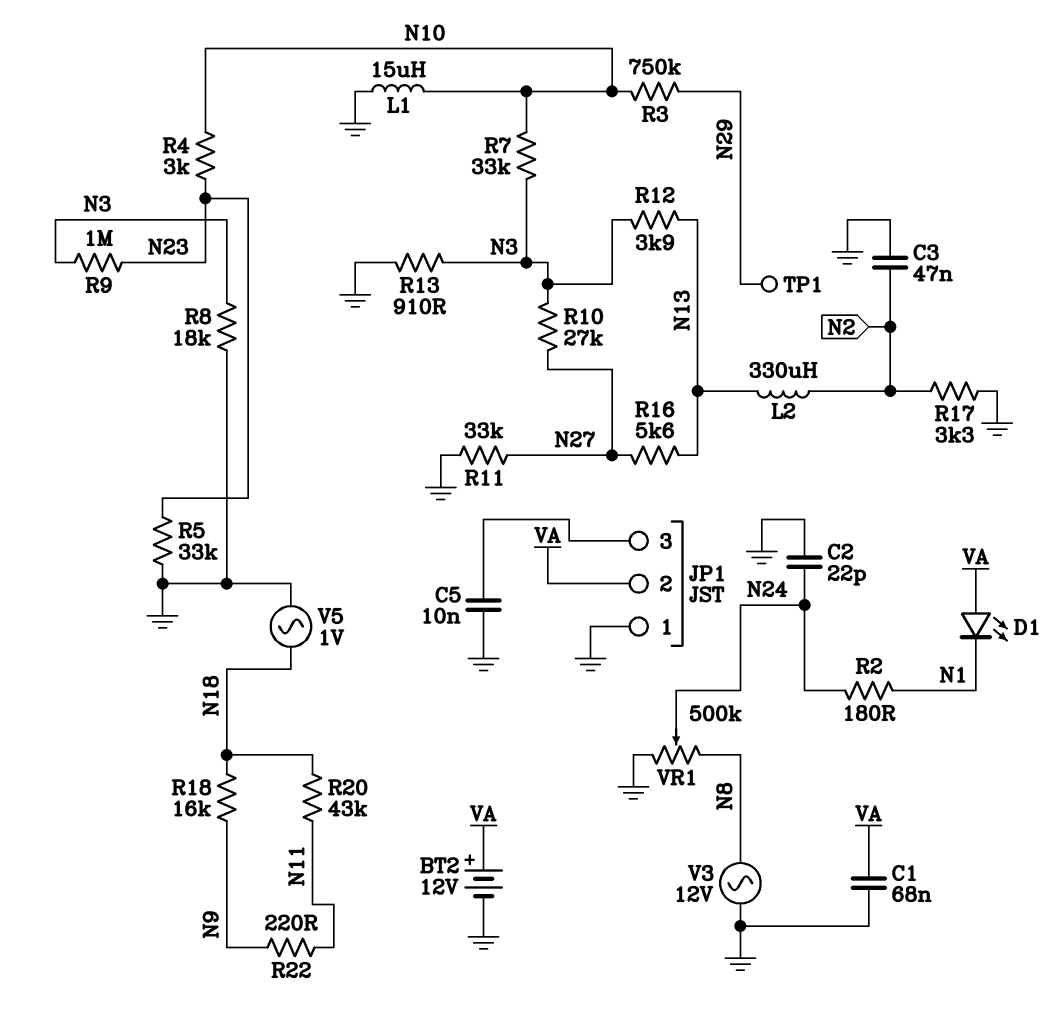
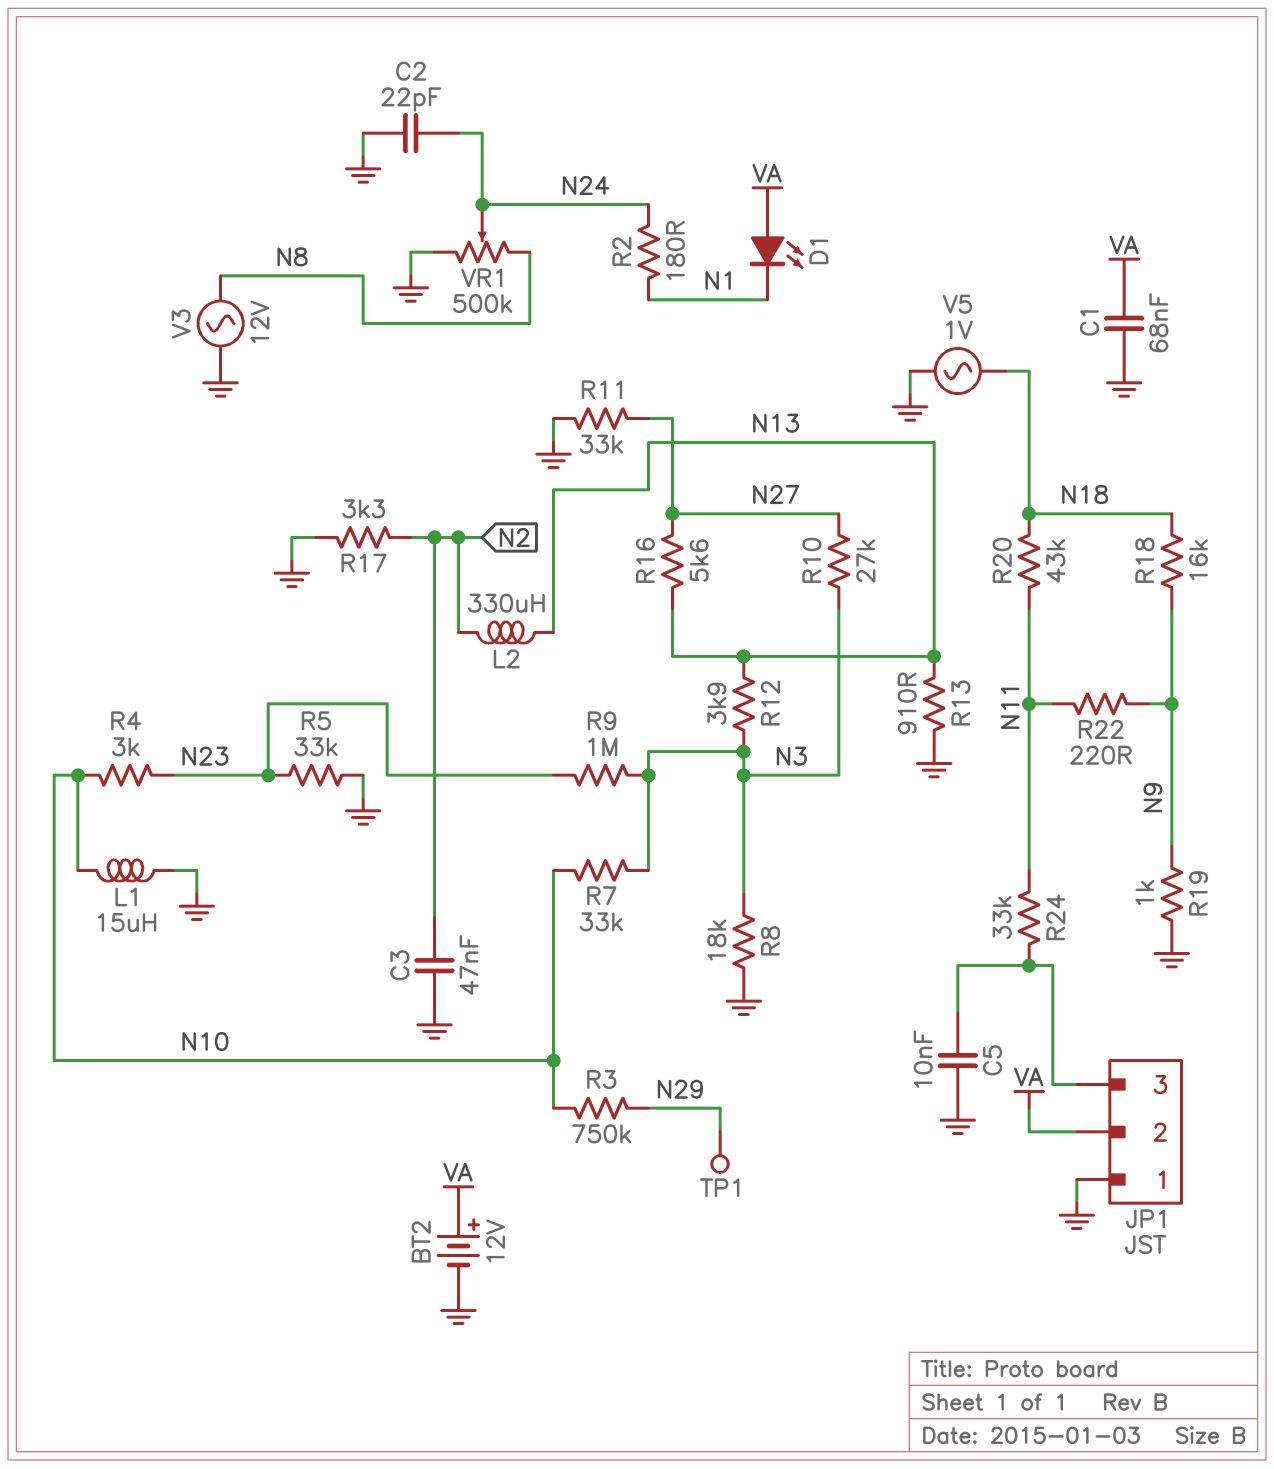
R13: 910 (GND, N3) -> 910 (GND, N13)
R19: none -> 1k (GND, N9)
R24: none -> 33k (JP1/3, N11)

